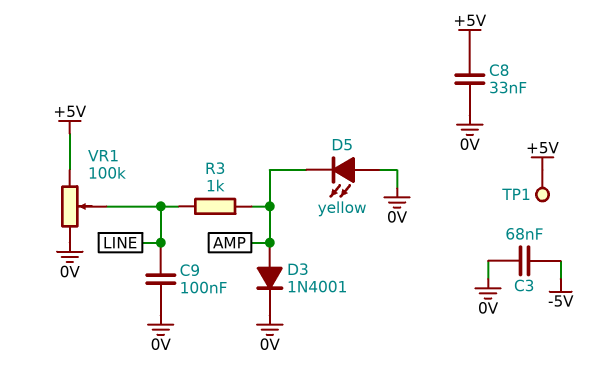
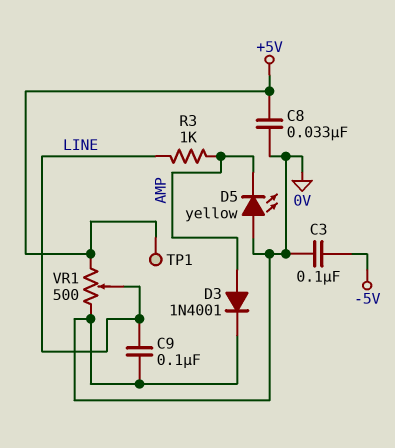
C3: 68nF (-5V, 0V) -> 100nF (-5V, 0V)
VR1: 100k (+5V, 0V, wiper LINE) -> 500 (+5V, 0V, wiper LINE)

